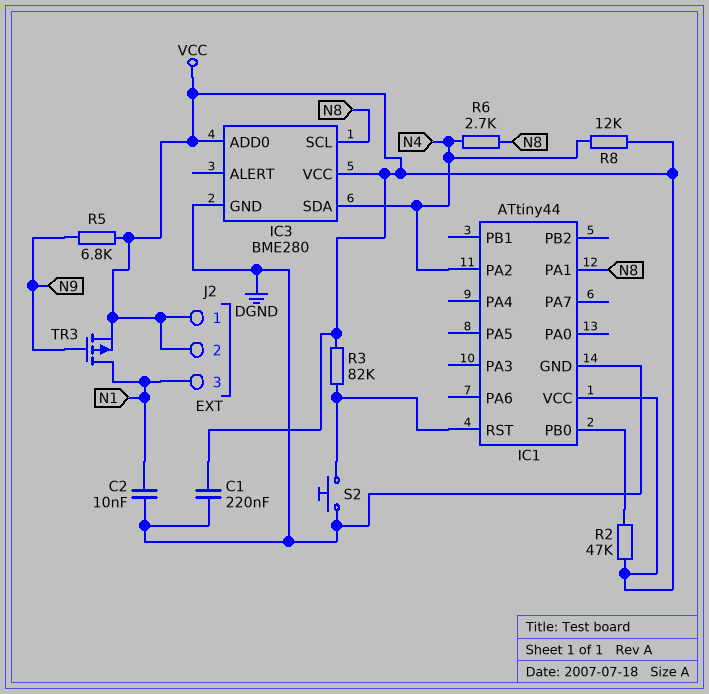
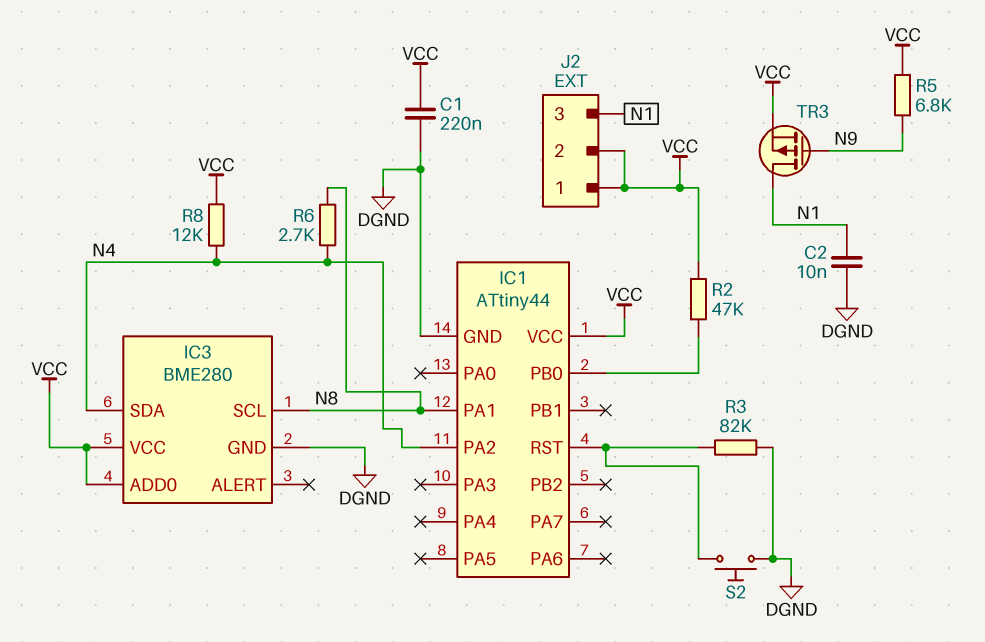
R3: 82k (IC1/RST, VCC) -> 82k (DGND, IC1/RST)

